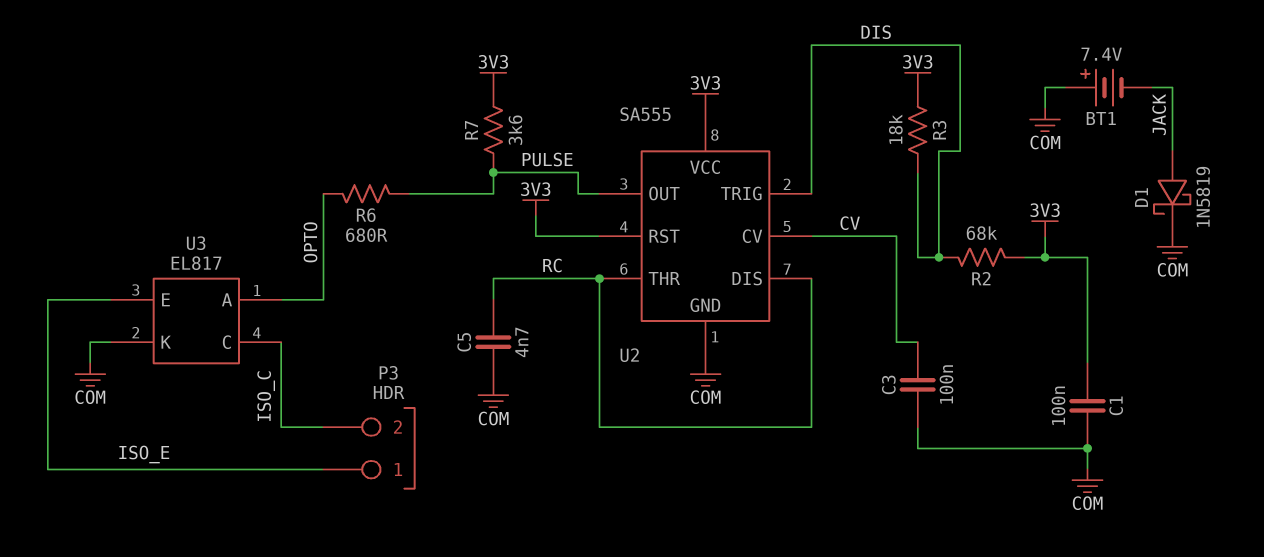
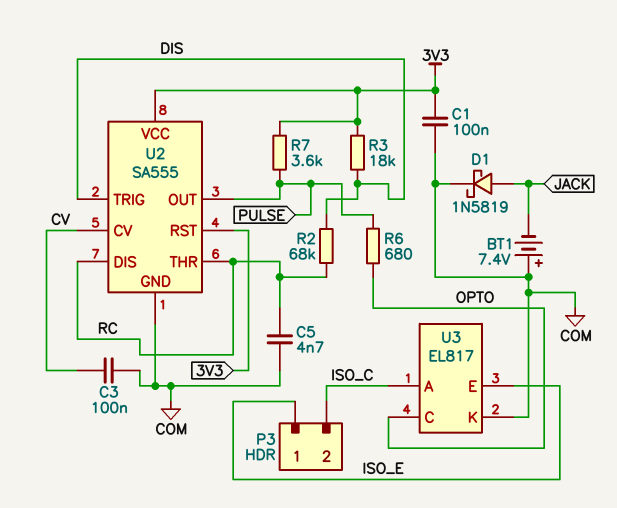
R2: 68k (3V3, DIS) -> 68k (DIS, RC)
U3 pin A: OPTO -> ISO_C
U3 pin C: ISO_C -> OPTO

